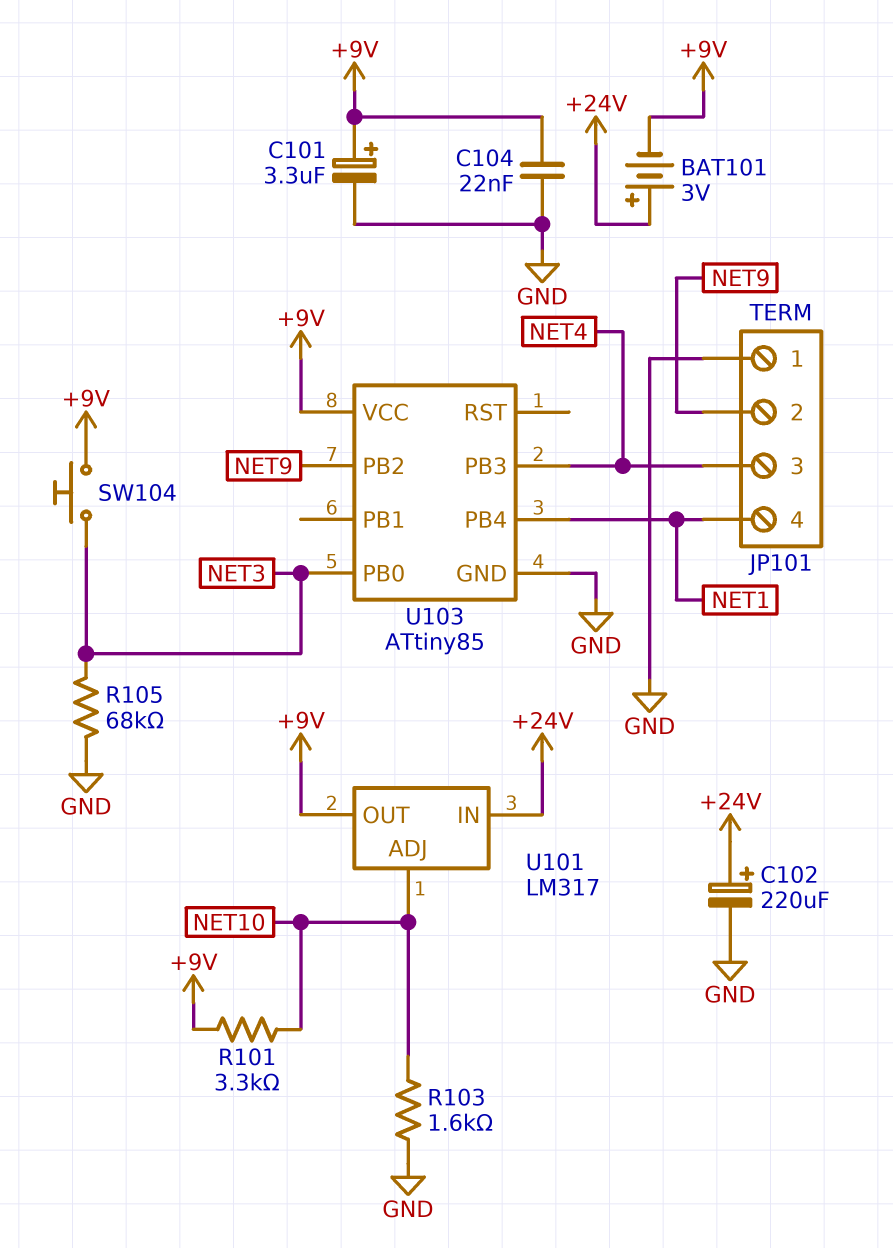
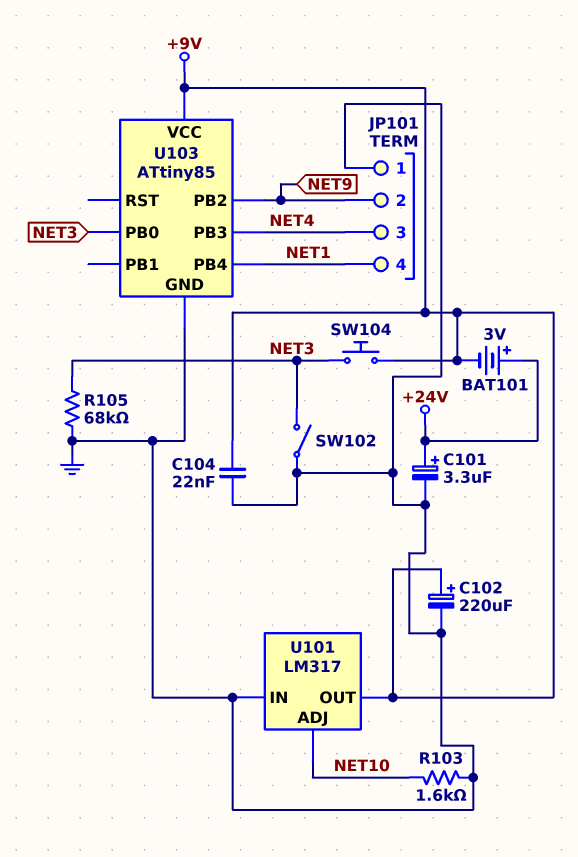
C101: 3.3uF (plus +9V, minus GND) -> 3.3uF (plus +24V, minus GND)
C102: 220uF (plus +24V, minus GND) -> 220uF (plus +9V, minus GND)
R101: 3.3k (+9V, NET10) -> none
SW102: none -> switch (GND, NET3)
U101 pin IN: +24V -> GND

